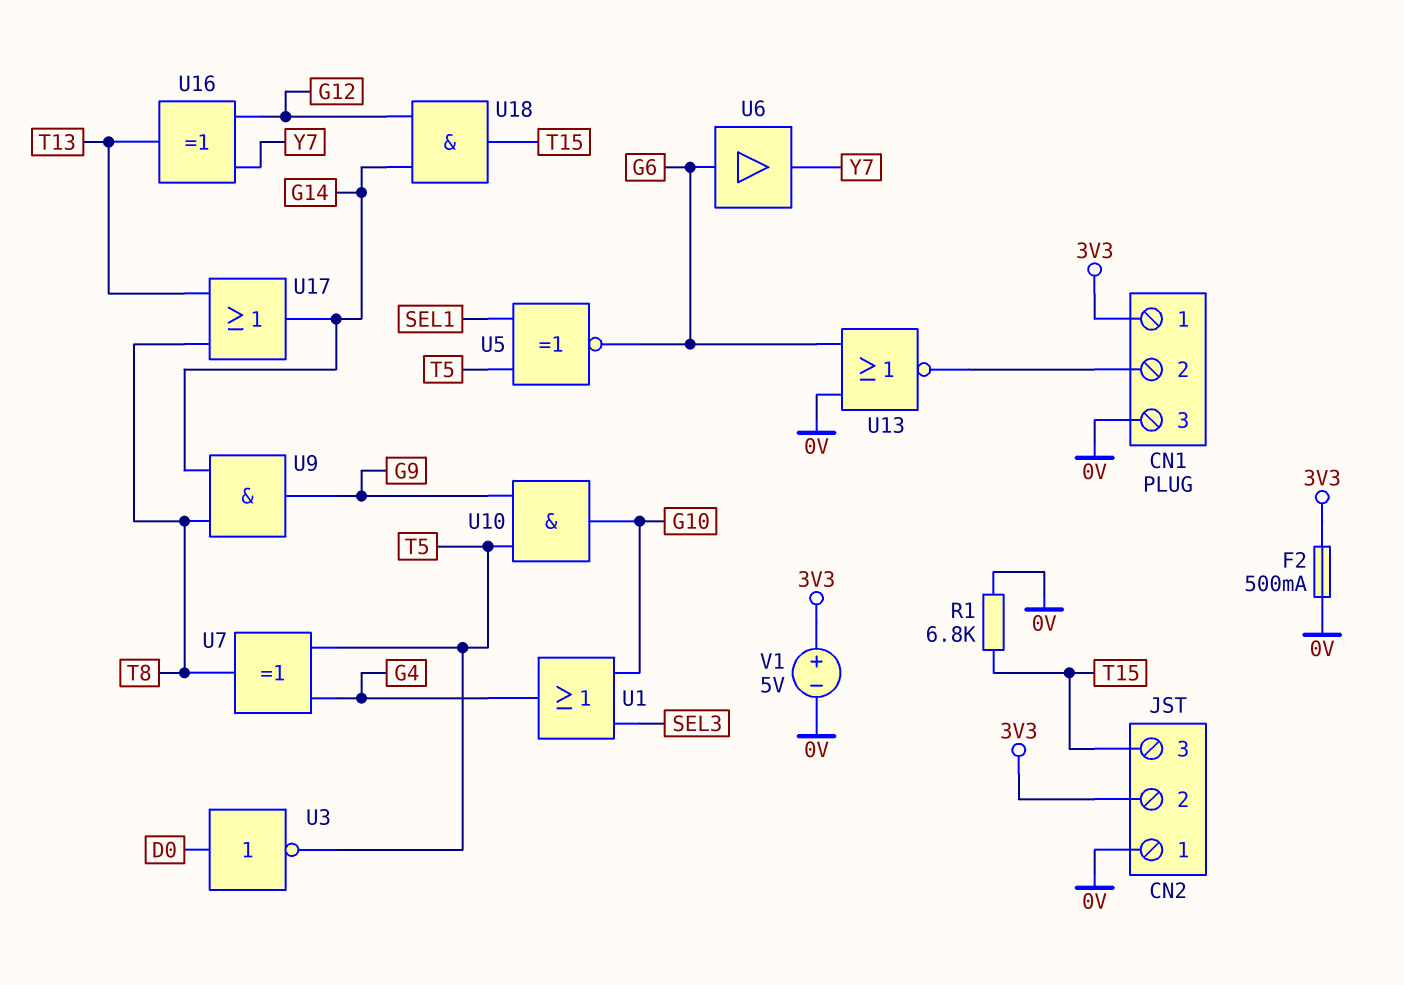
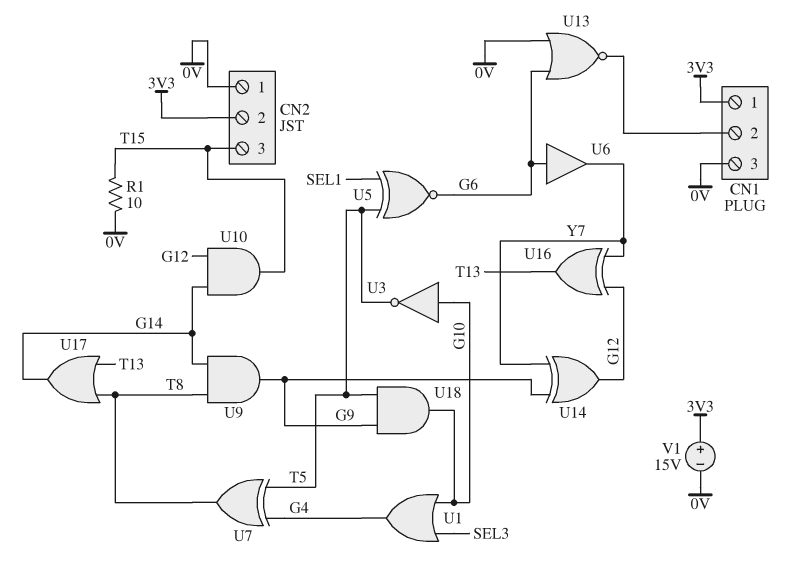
F2: 500mA (0V, 3V3) -> none
R1: 6.8k (0V, T15) -> 10 (0V, T15)
U3: NOT (in D0, out T5) -> NOT (in G10, out T5)
U10: AND (in G9, in T5, out G10) -> AND (in G12, in G14, out T15)
U14: none -> XOR (in G9, in Y7, out G12)
U18: AND (in G12, in G14, out T15) -> AND (in G9, in T5, out G10)
V1: 5V (plus 3V3, minus 0V) -> 15V (plus 3V3, minus 0V)

